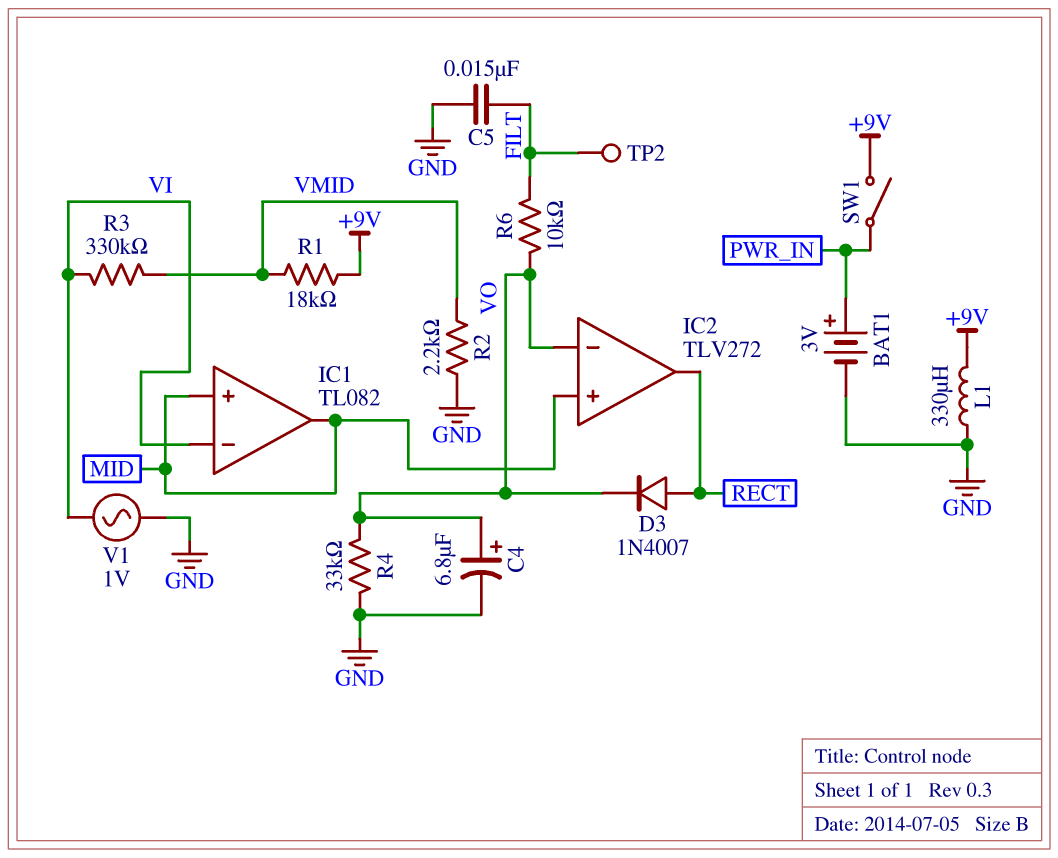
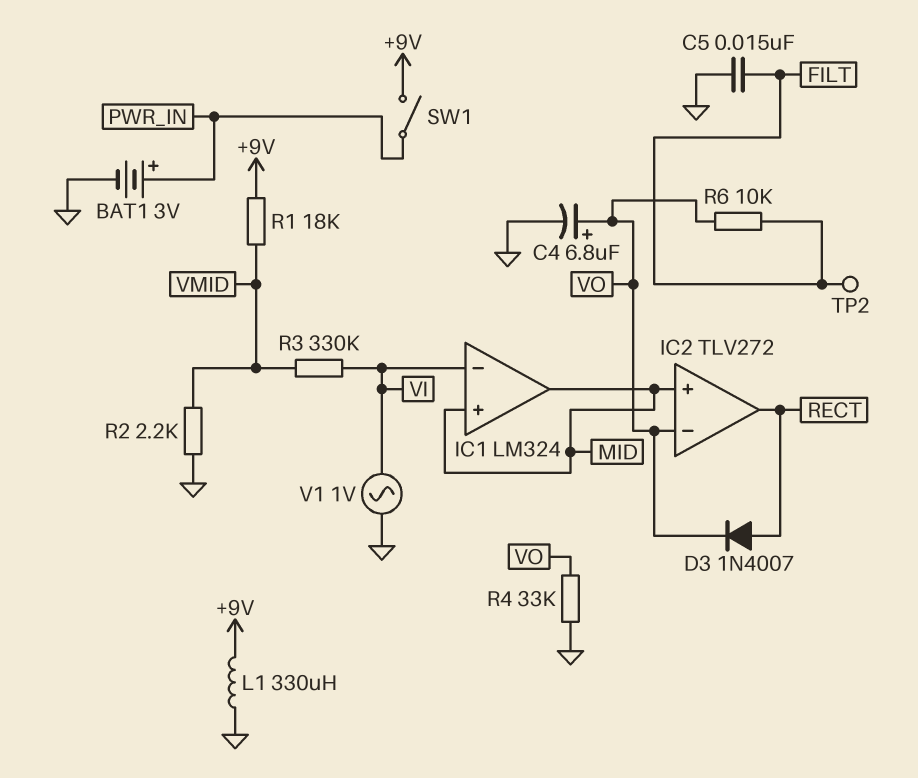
IC1: TL082 -> LM324

